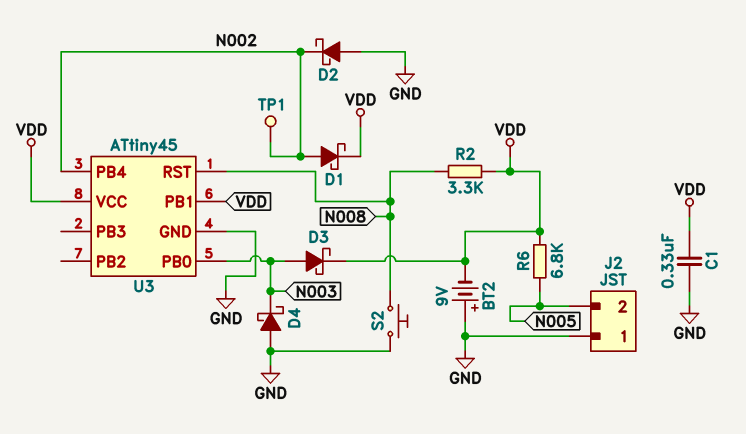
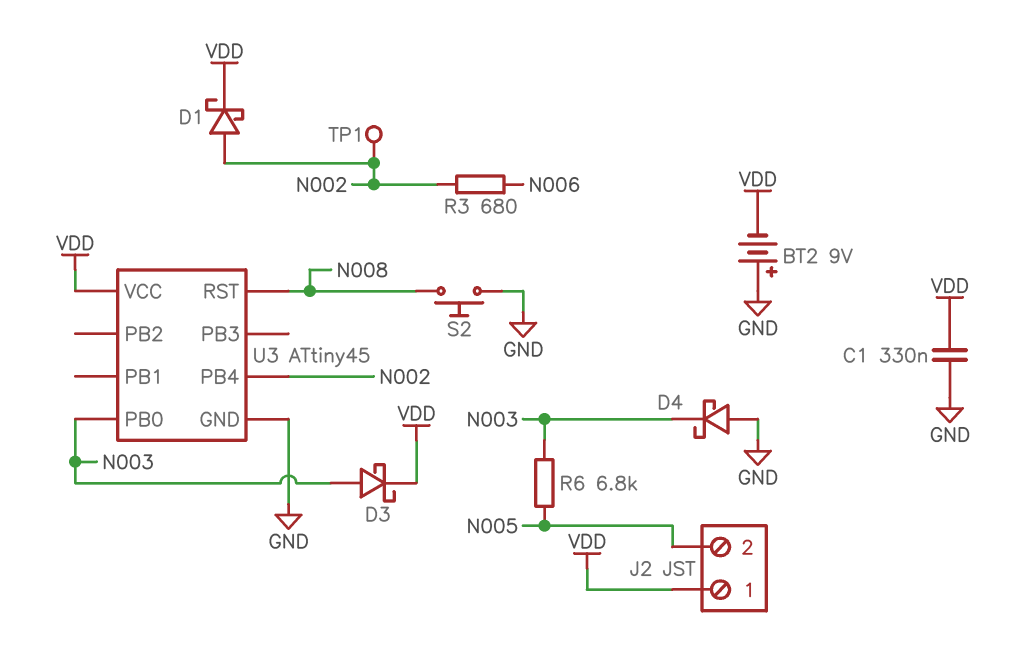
D2: schottky (A GND, K N002) -> none
J2 pin 1: GND -> VDD
R2: 3.3k (N008, VDD) -> none
R3: none -> 680 (N002, N006)
R6: 6.8k (N005, VDD) -> 6.8k (N003, N005)
U3 pin PB1: VDD -> none

